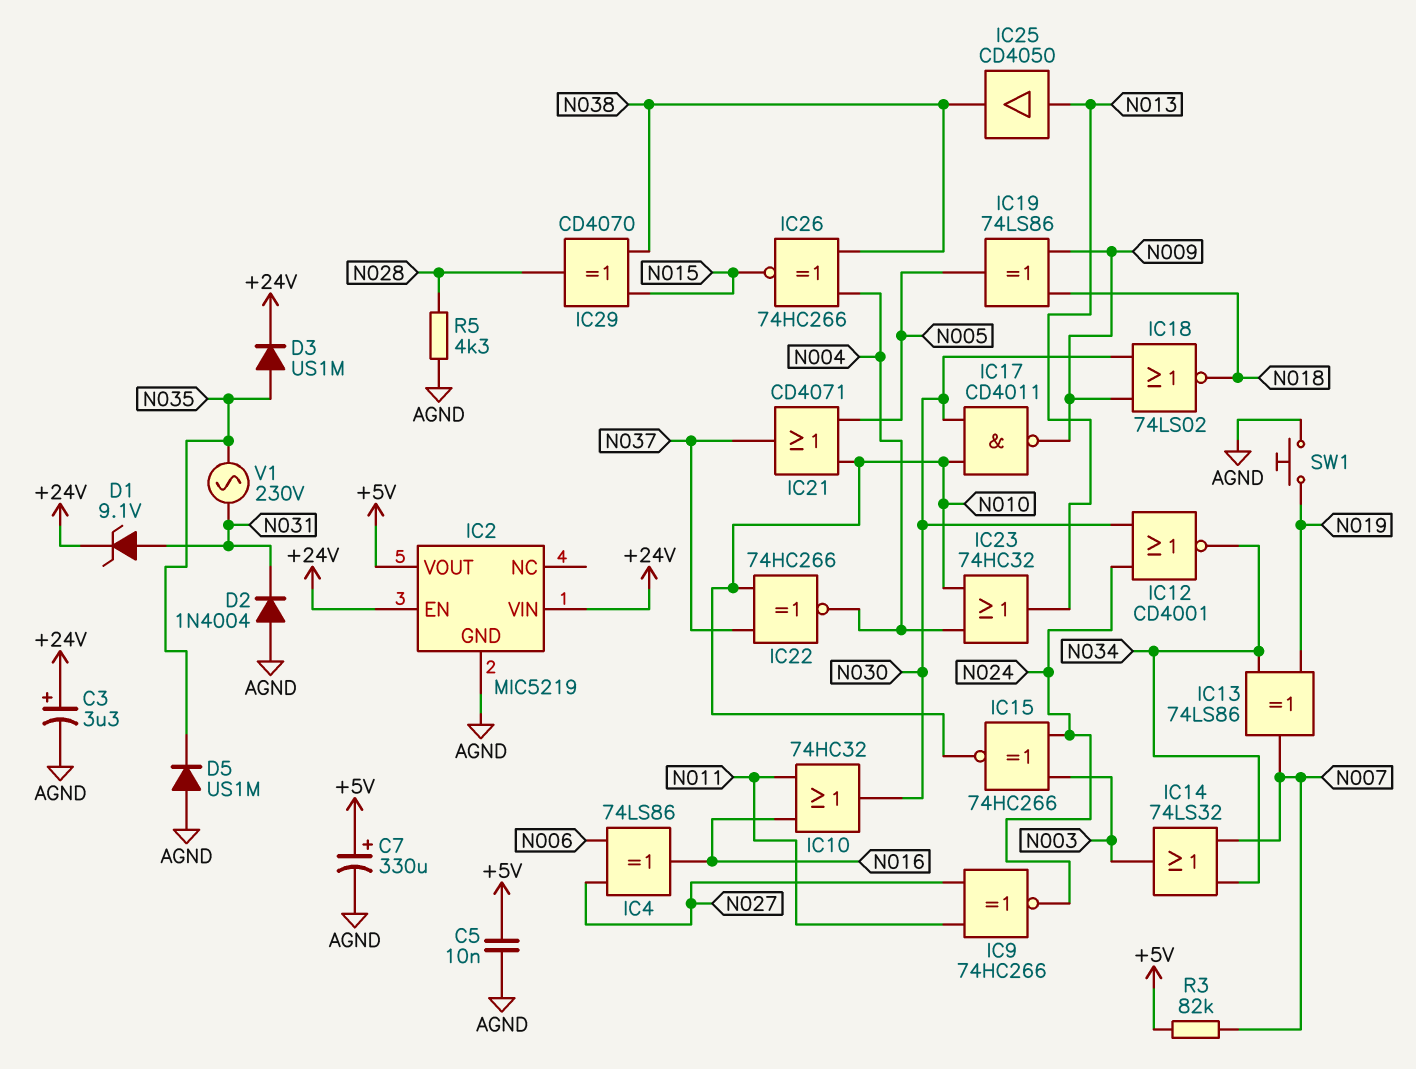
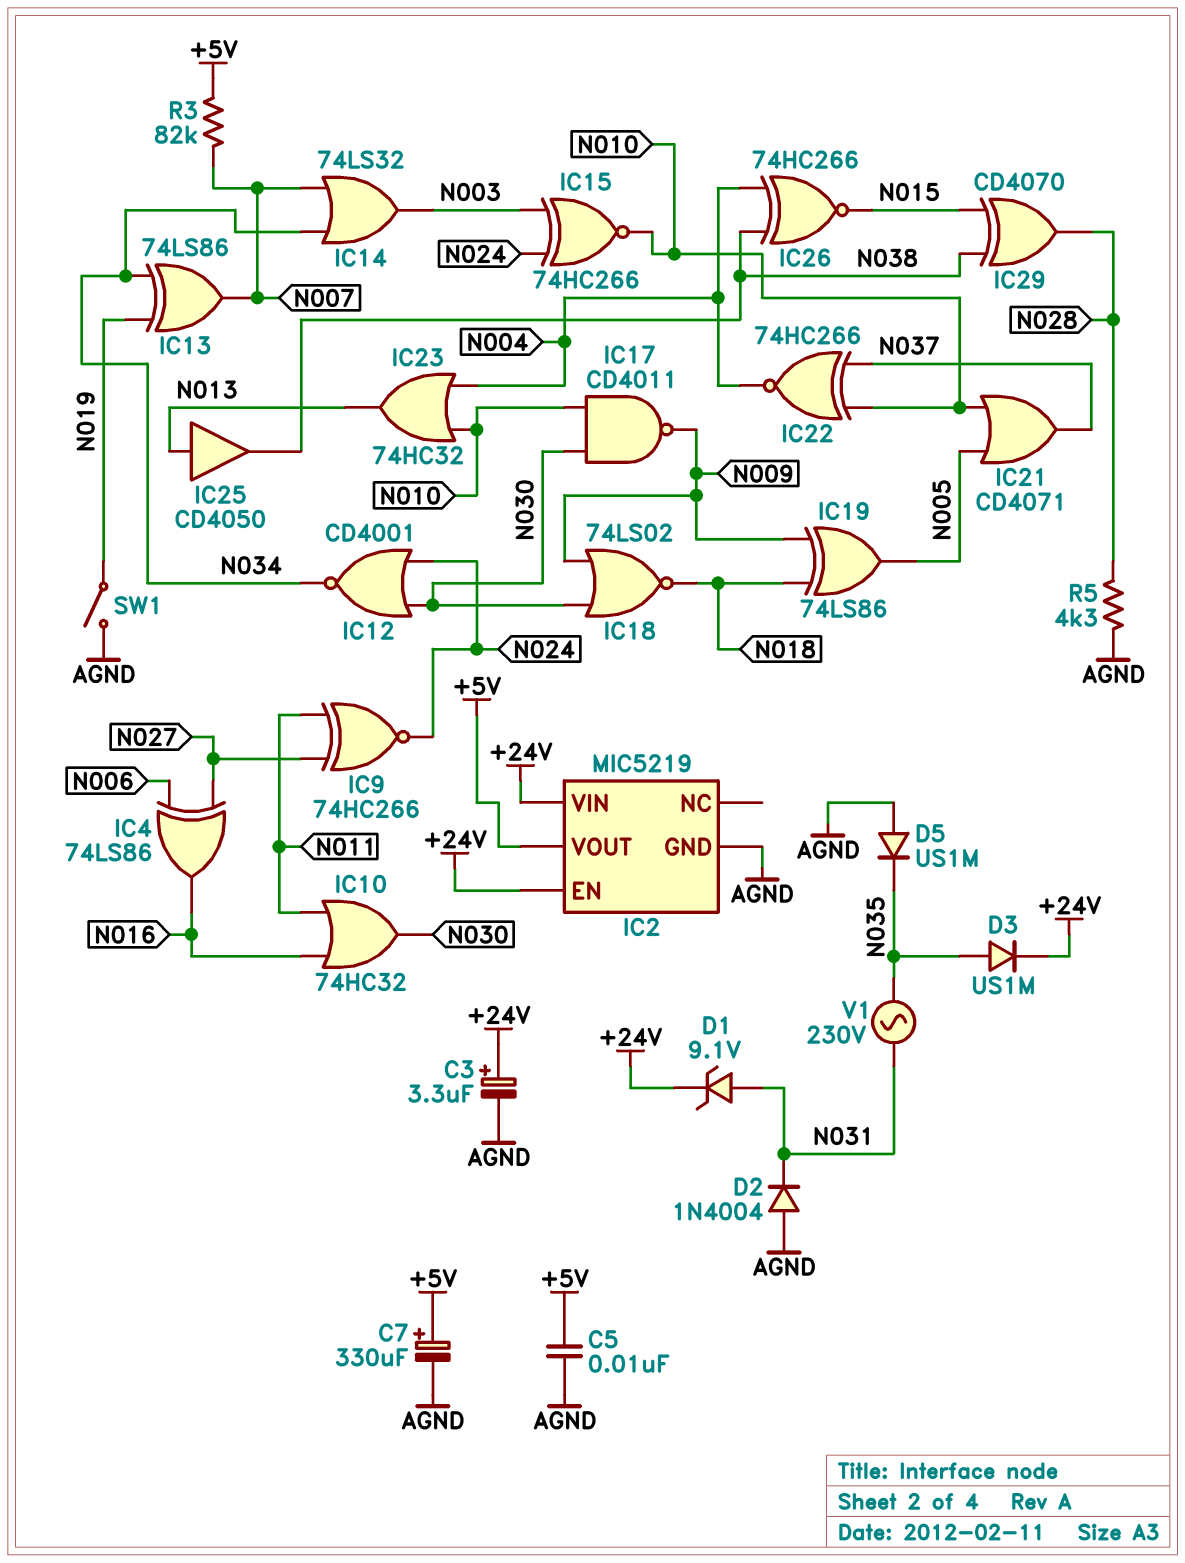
SW1: button (AGND, N019) -> switch (AGND, N019)

